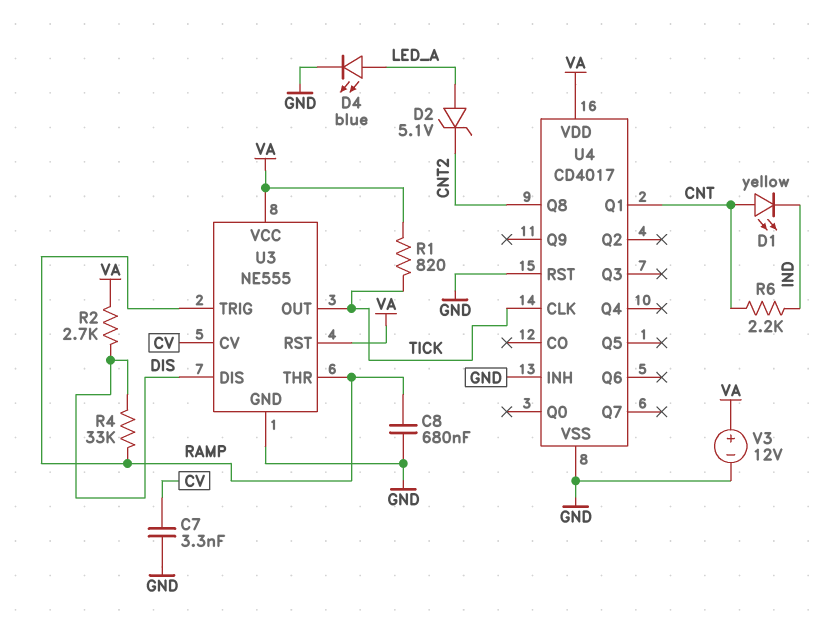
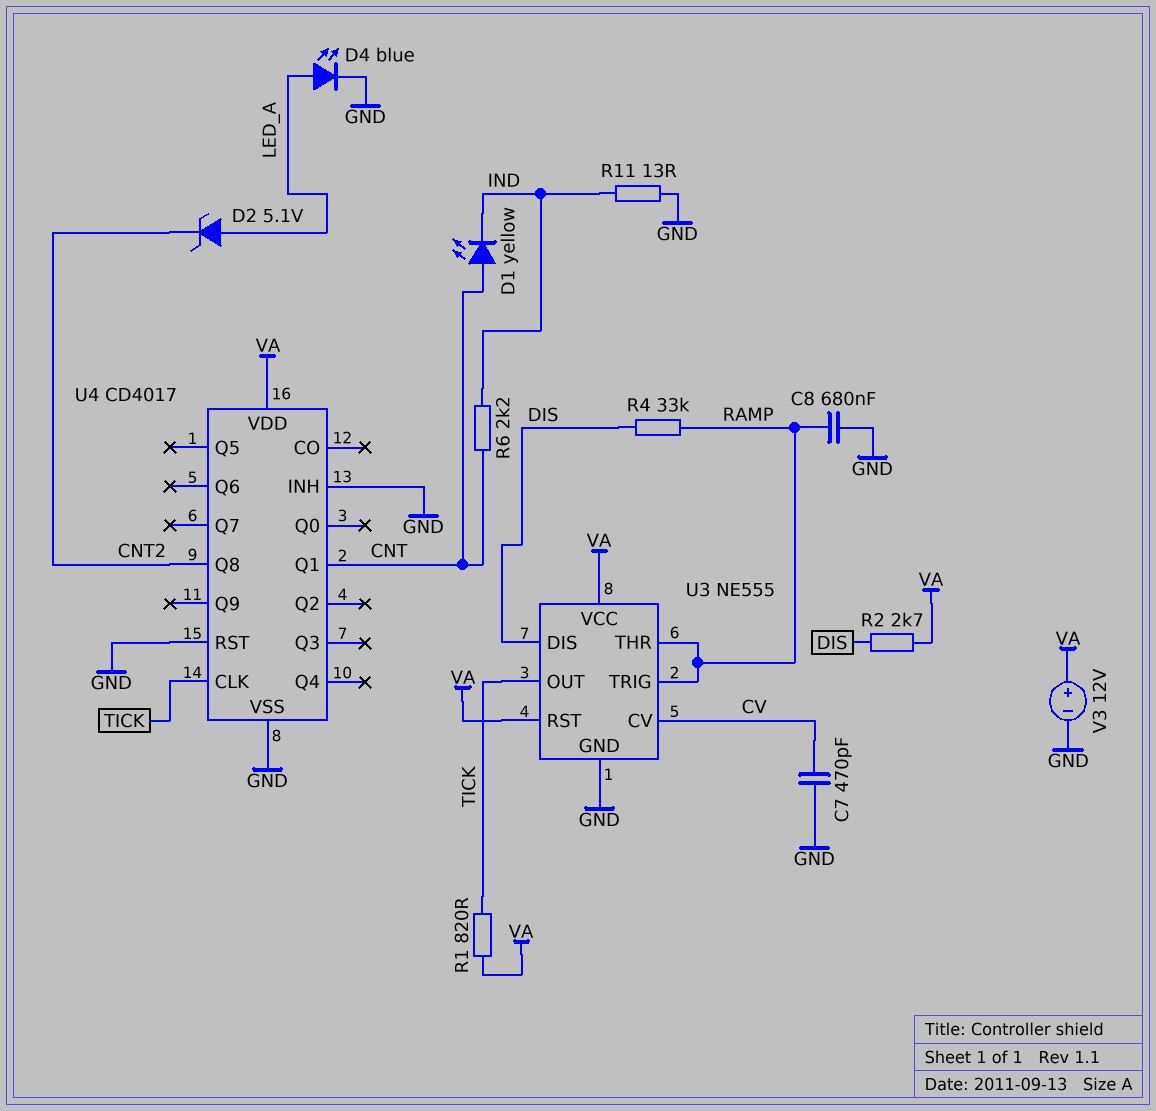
C7: 3.3nF (CV, GND) -> 470pF (CV, GND)
R11: none -> 13 (GND, IND)

